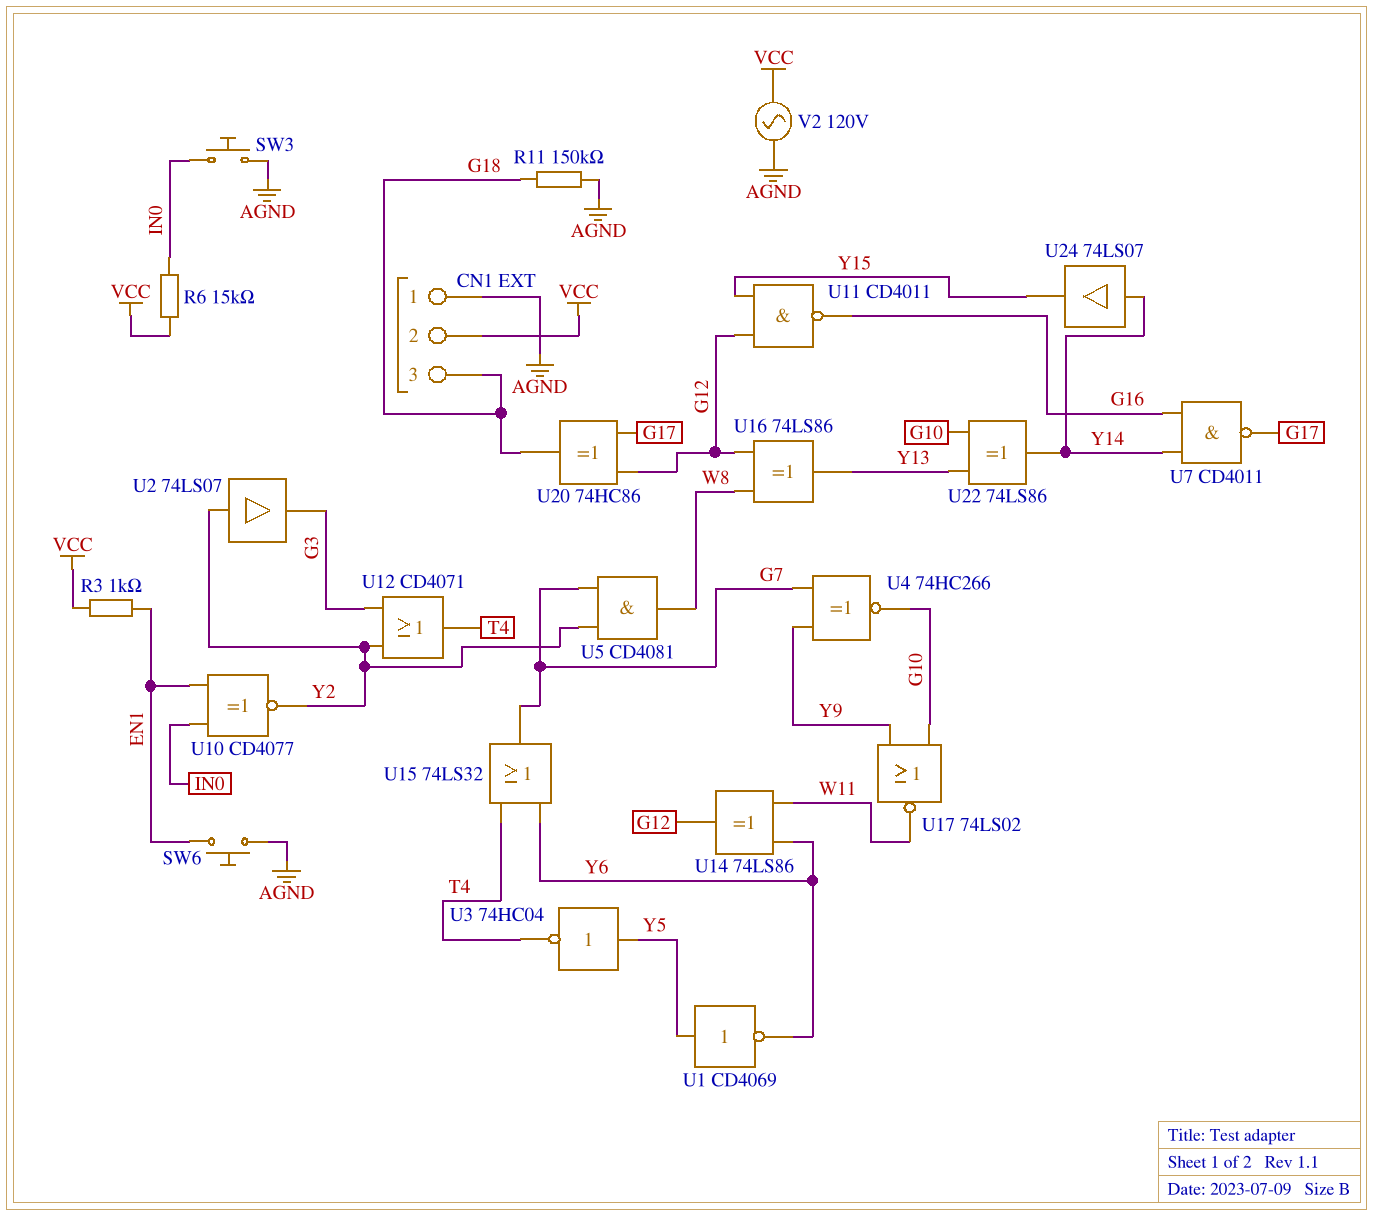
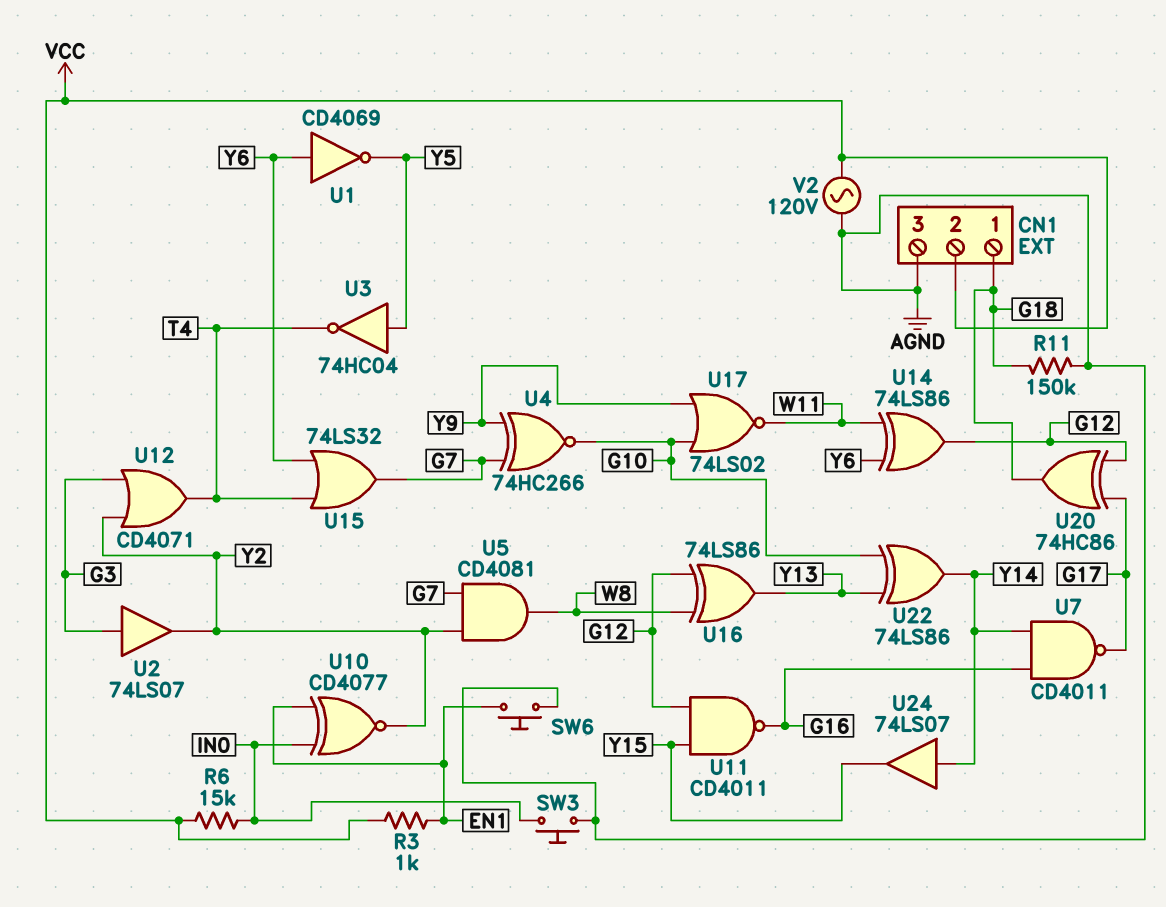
CN1 pin 1: AGND -> G18
CN1 pin 3: G18 -> AGND
U1: NOT CD4069 (in Y5, out Y6) -> NOT CD4069 (in Y6, out Y5)
U2: buffer 74LS07 (in Y2, out G3) -> buffer 74LS07 (in G3, out Y2)

